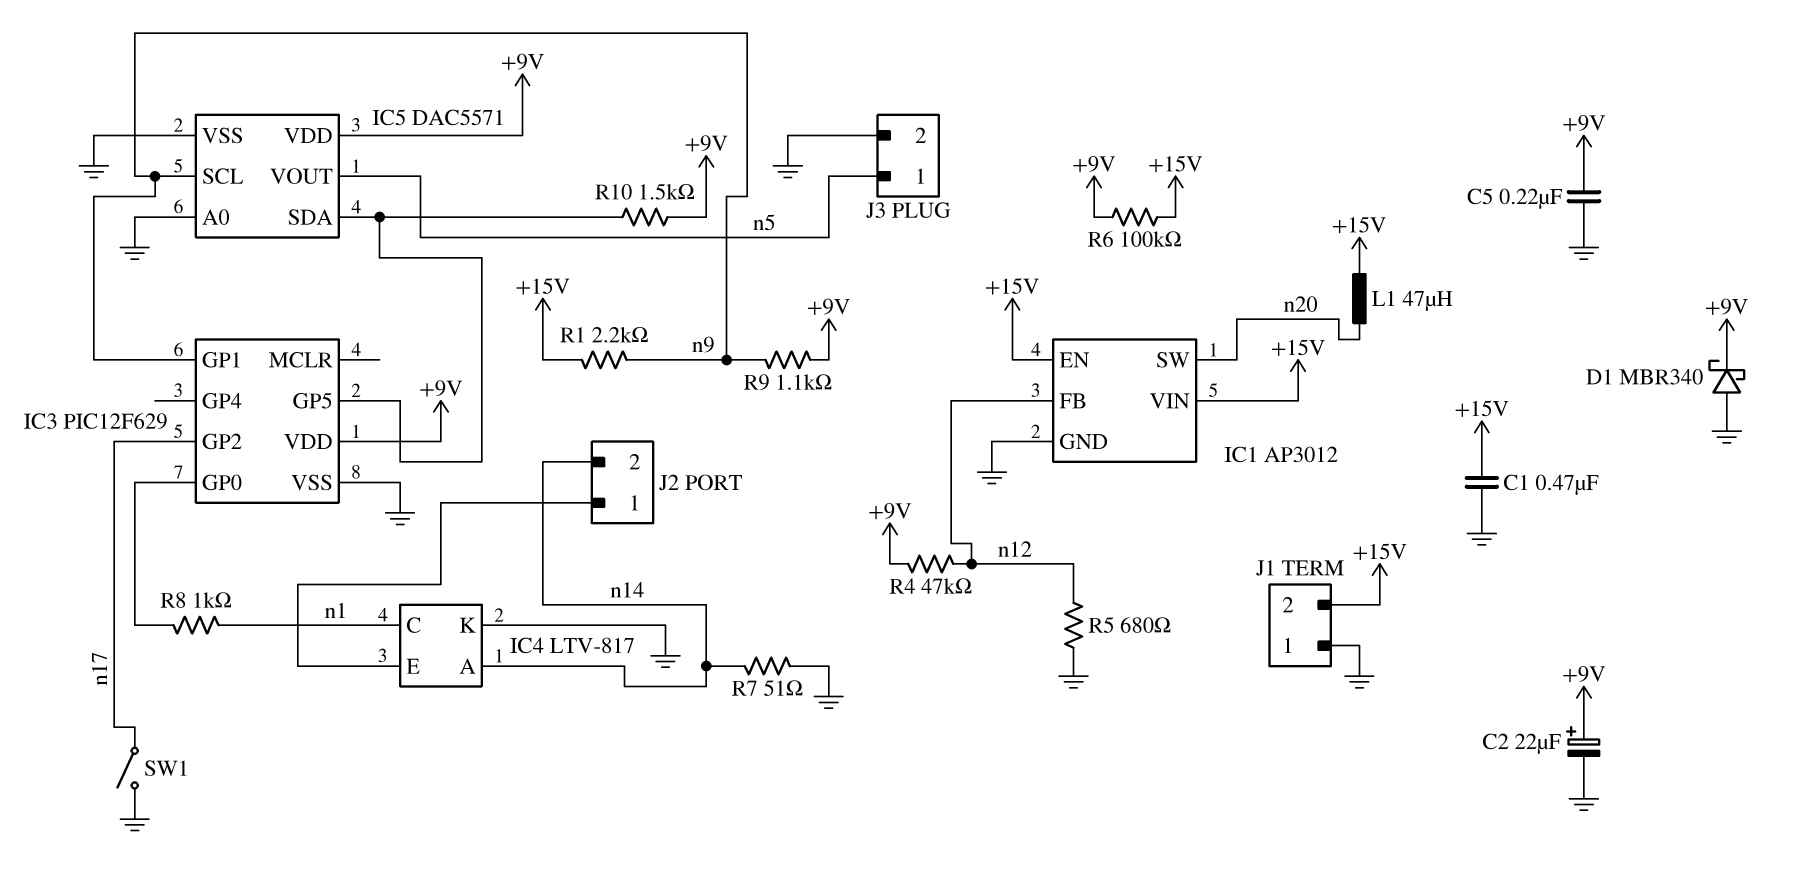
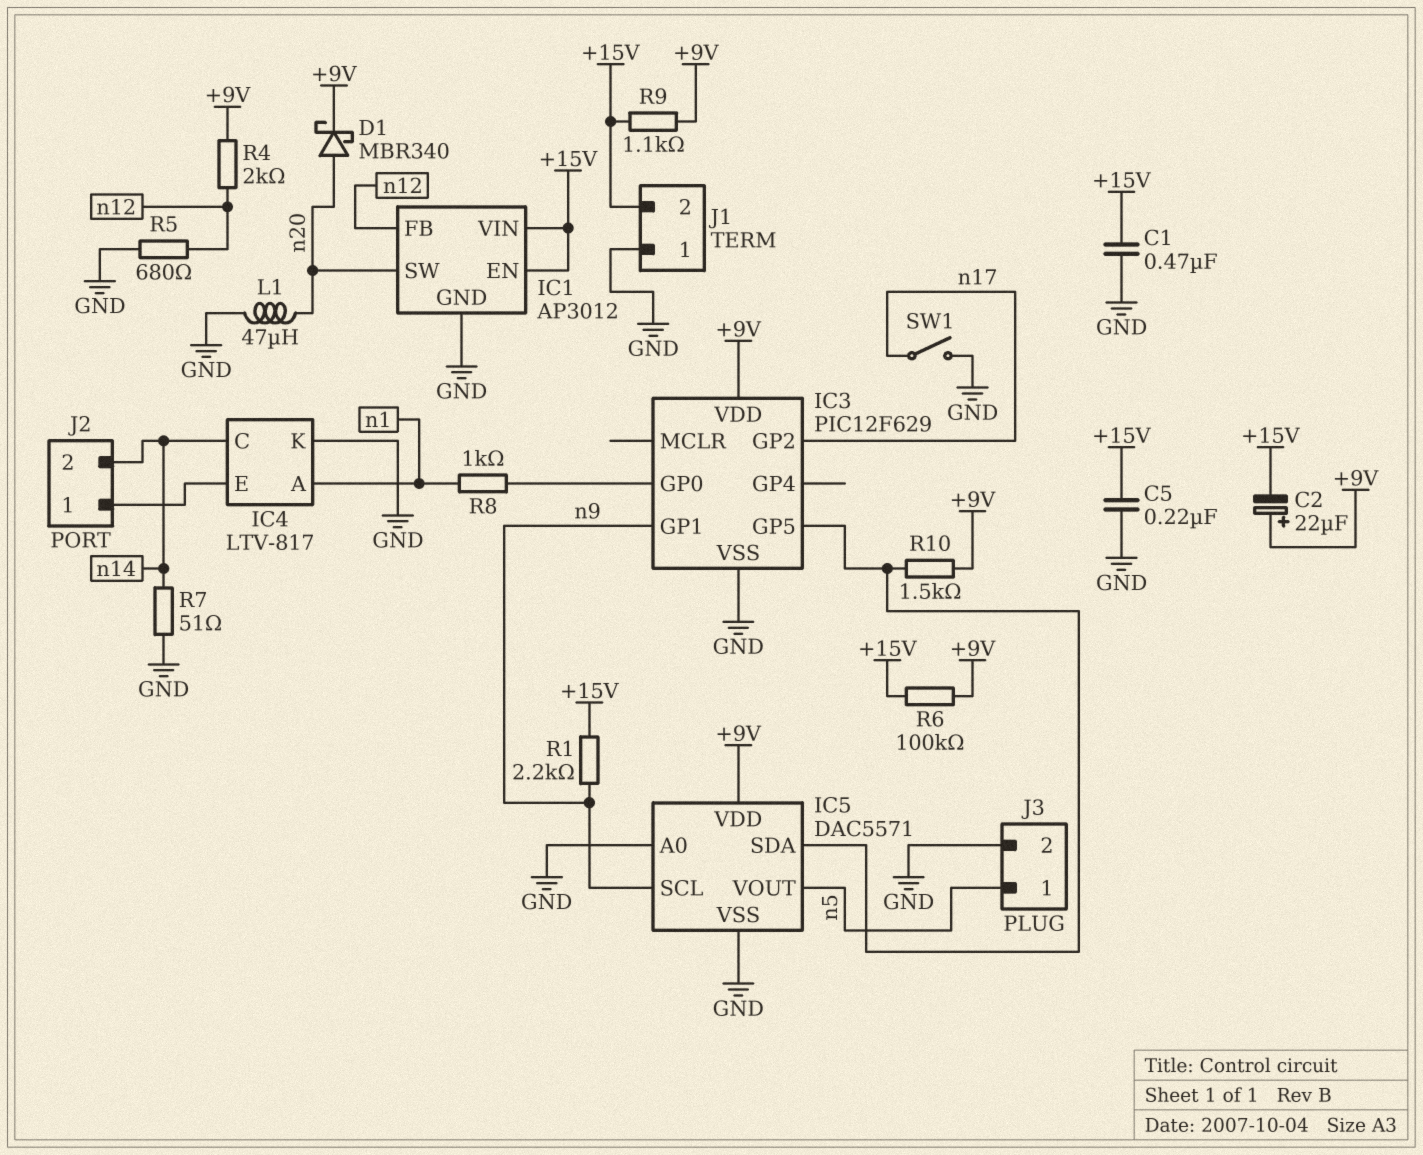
C2: 22uF (plus +9V, minus GND) -> 22uF (plus +9V, minus +15V)
C5: 220nF (+9V, GND) -> 220nF (+15V, GND)
D1: schottky MBR340 (A GND, K +9V) -> schottky MBR340 (A n20, K +9V)
IC4 pin A: n14 -> n1
IC4 pin C: n1 -> n14
L1: 47uH (+15V, n20) -> 47uH (GND, n20)
R4: 47k (+9V, n12) -> 2k (+9V, n12)
R9: 1.1k (+9V, n9) -> 1.1k (+9V, +15V)

